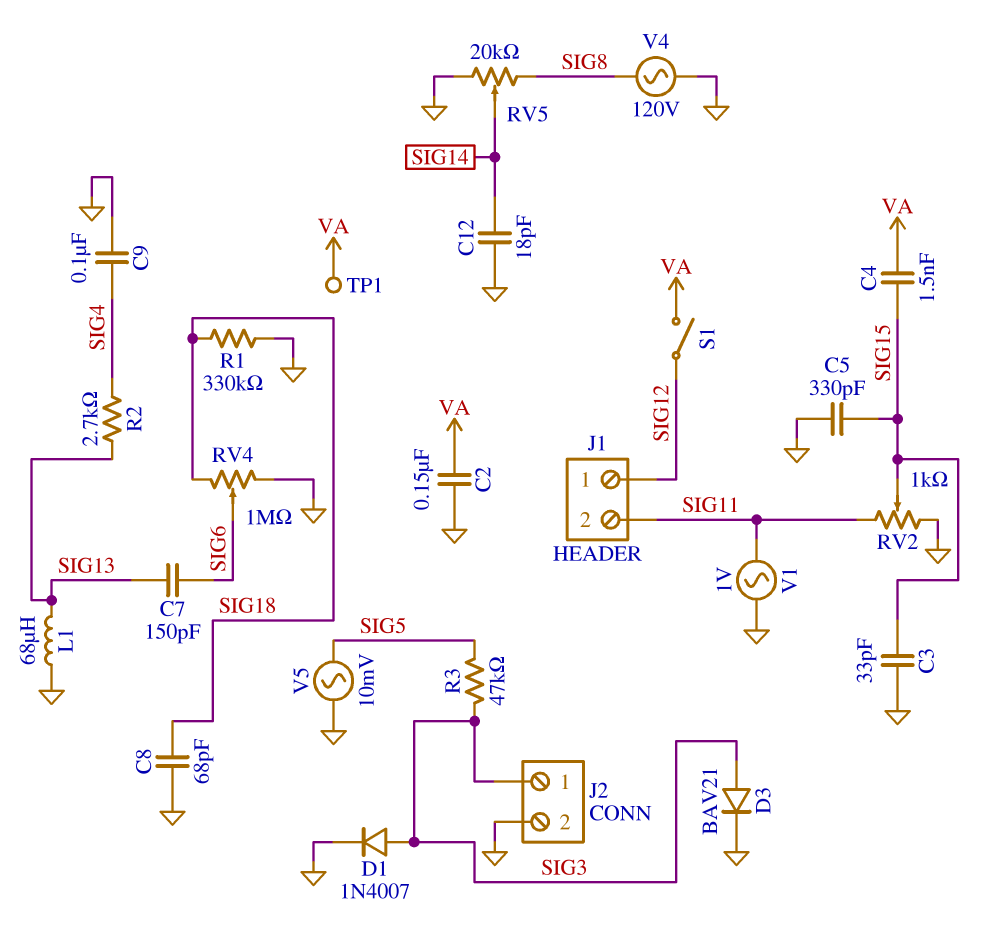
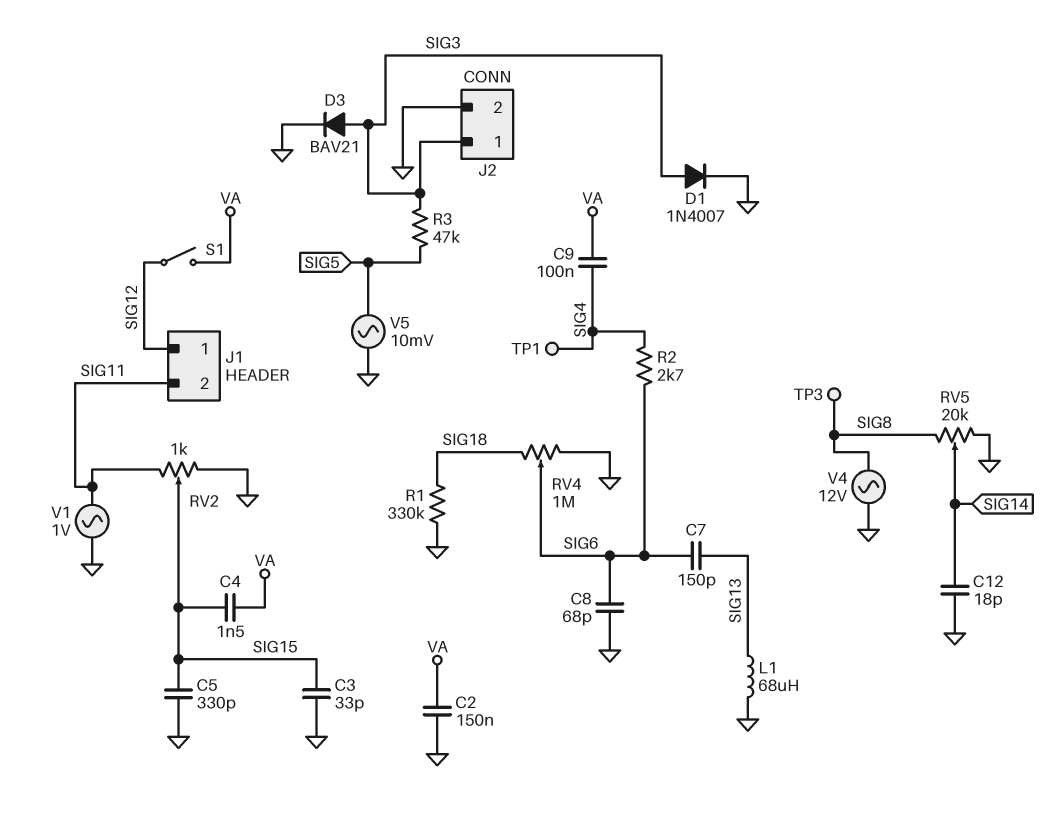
C8: 68pF (GND, SIG18) -> 68pF (GND, SIG6)
C9: 100nF (GND, SIG4) -> 100nF (SIG4, VA)
R2: 2.7k (SIG4, SIG13) -> 2.7k (SIG4, SIG6)
TP1: test point (VA) -> test point (SIG4)
TP3: none -> test point (SIG8)
V4: AC 120V (GND, SIG8) -> AC 12V (GND, SIG8)

